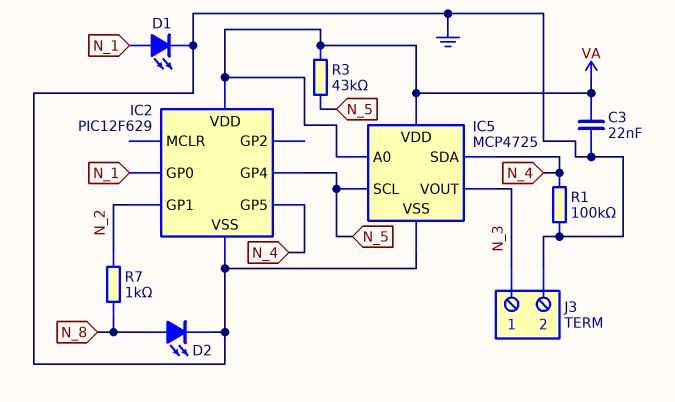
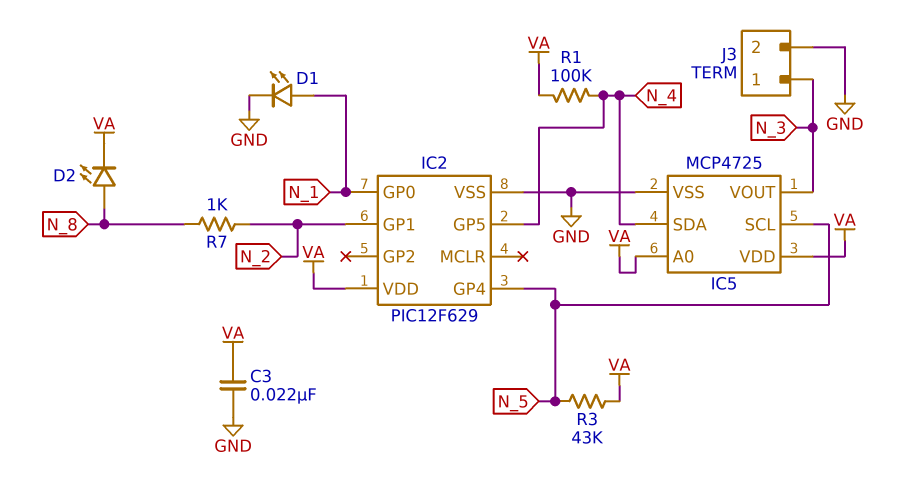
D2: LED (A N_8, K GND) -> LED (A N_8, K VA)
R1: 100k (GND, N_4) -> 100k (N_4, VA)

